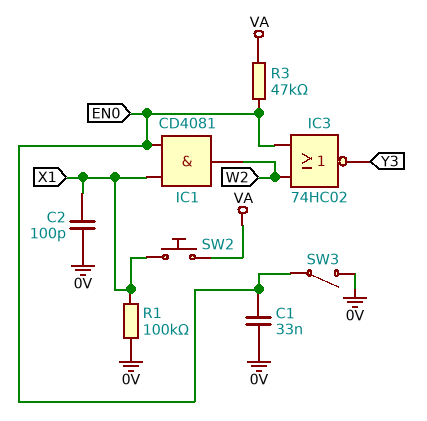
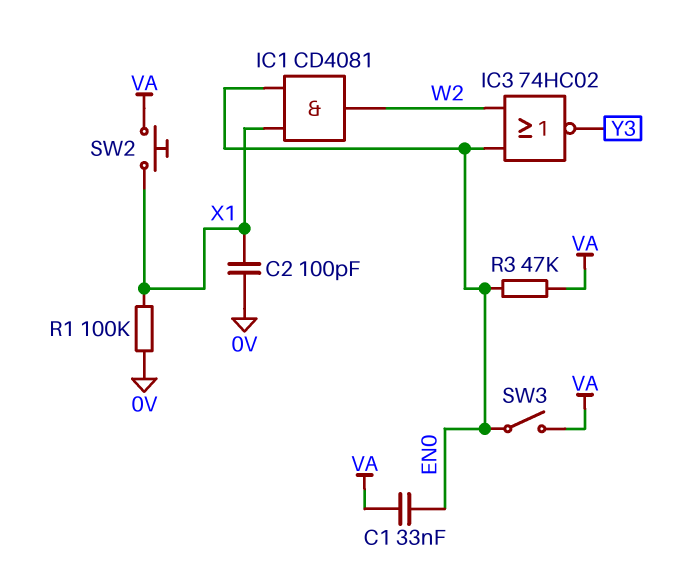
C1: 33nF (0V, EN0) -> 33nF (EN0, VA)
SW3: switch (0V, EN0) -> switch (EN0, VA)

